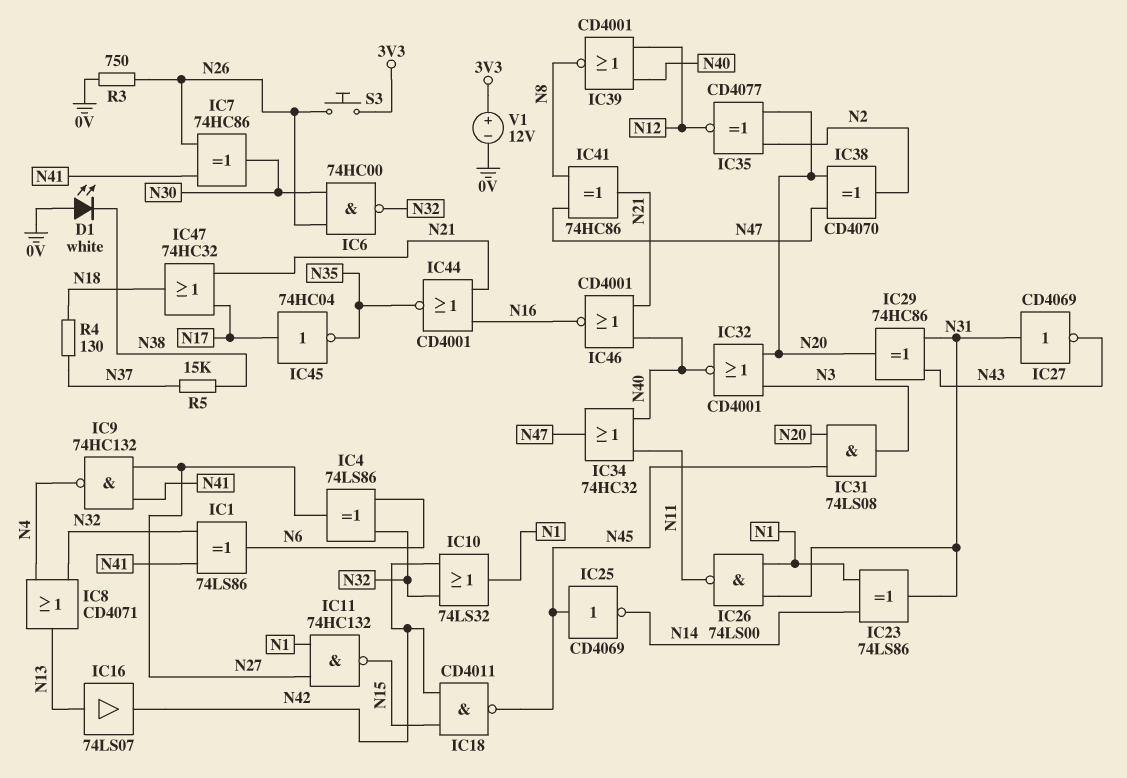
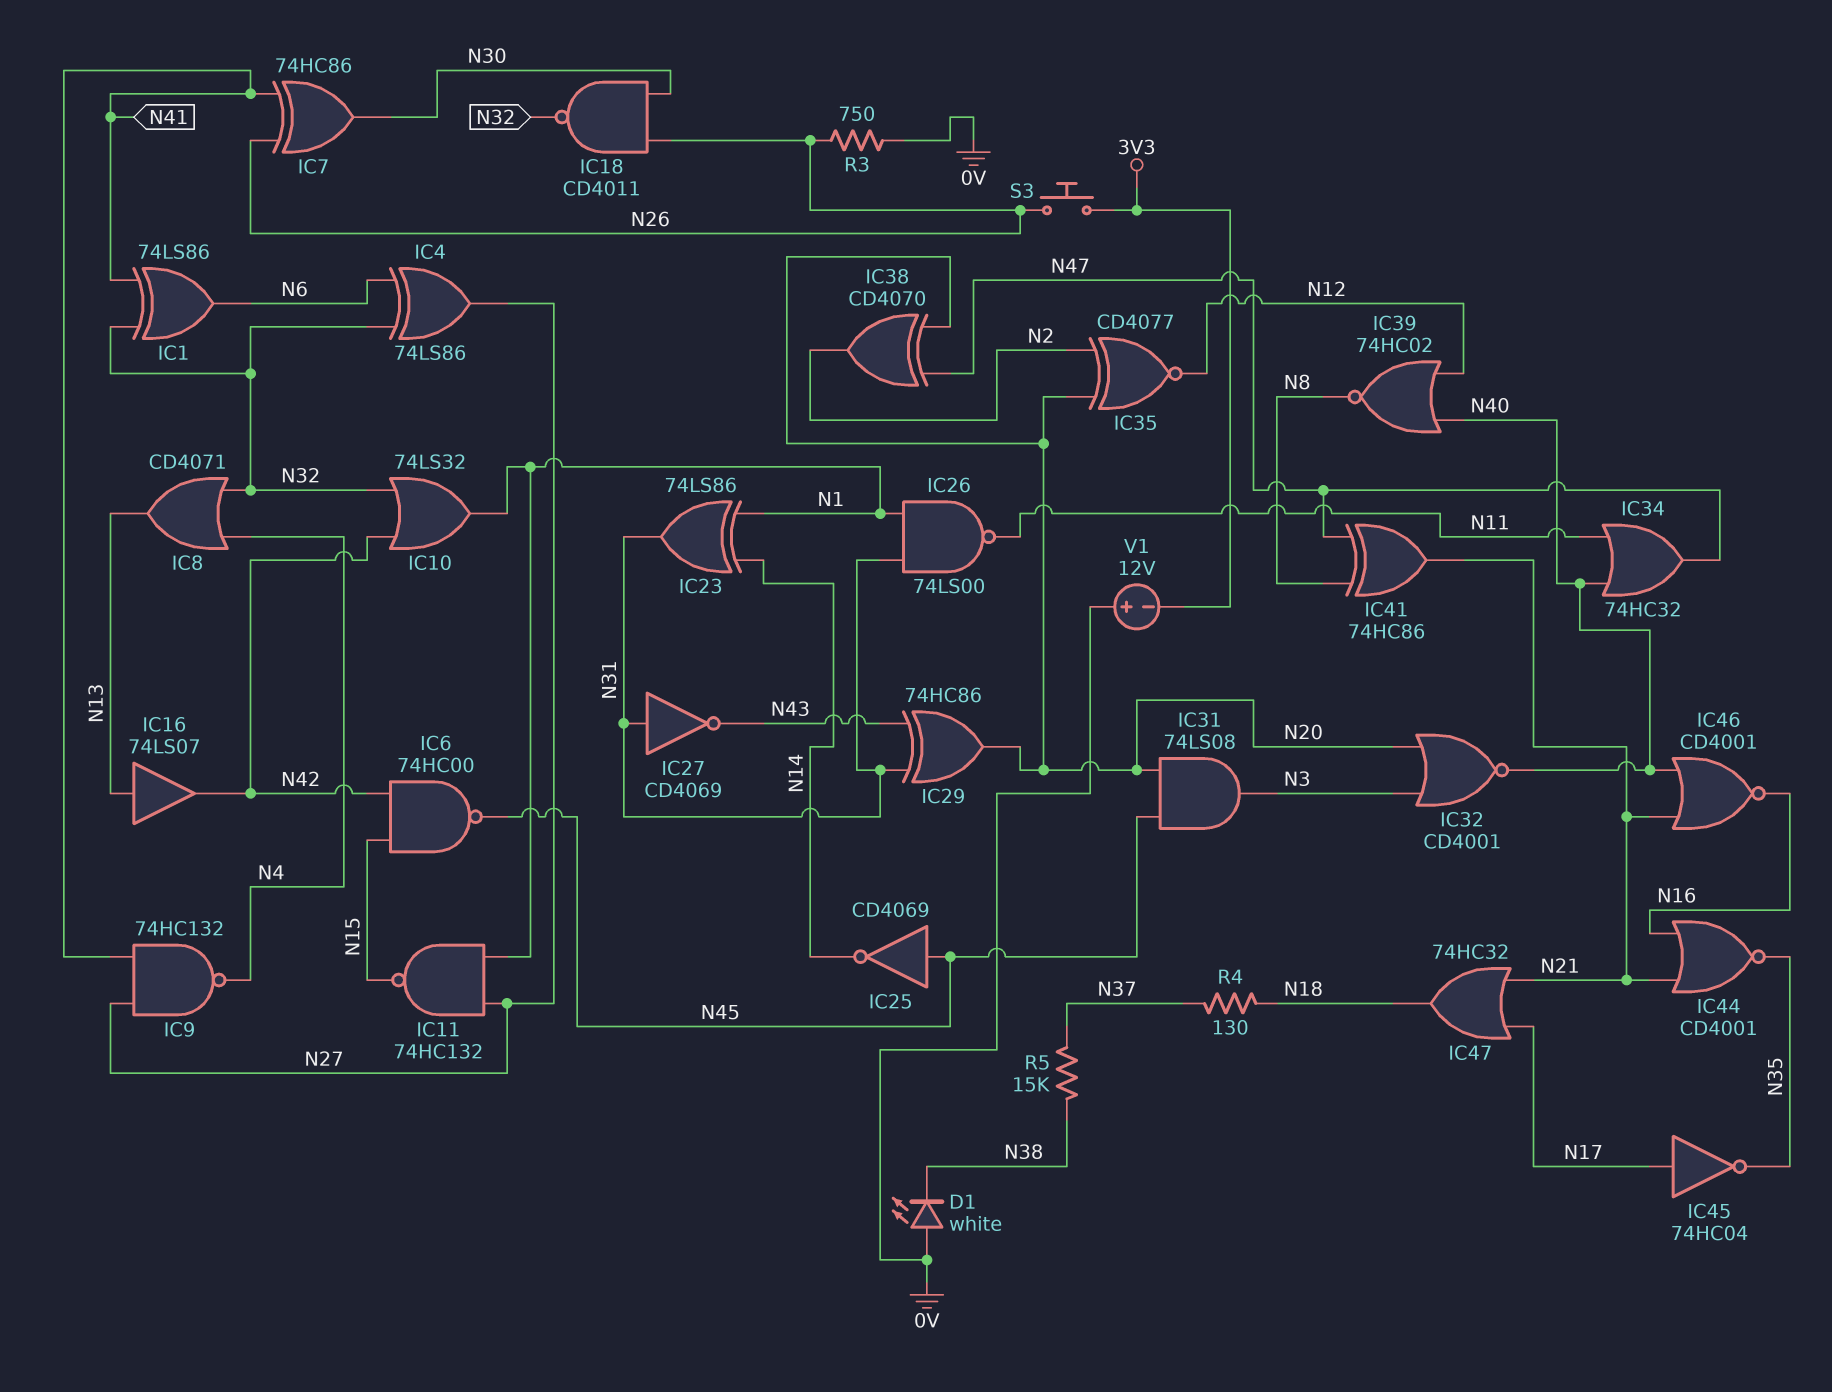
IC6: NAND 74HC00 (in N26, in N30, out N32) -> NAND 74HC00 (in N15, in N42, out N45)
IC18: NAND CD4011 (in N15, in N42, out N45) -> NAND CD4011 (in N26, in N30, out N32)
IC39: NOR CD4001 (in N12, in N40, out N8) -> NOR 74HC02 (in N12, in N40, out N8)
V1: 12V (plus 3V3, minus 0V) -> 12V (plus 0V, minus 3V3)

